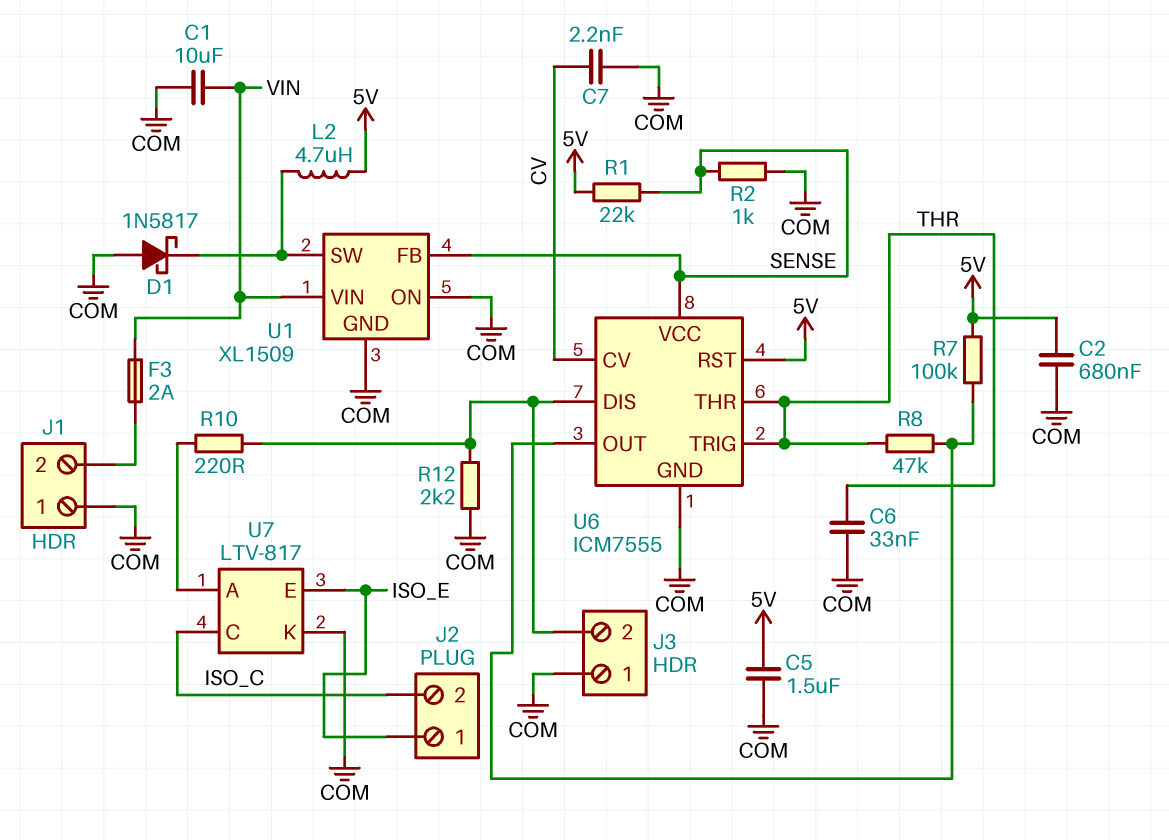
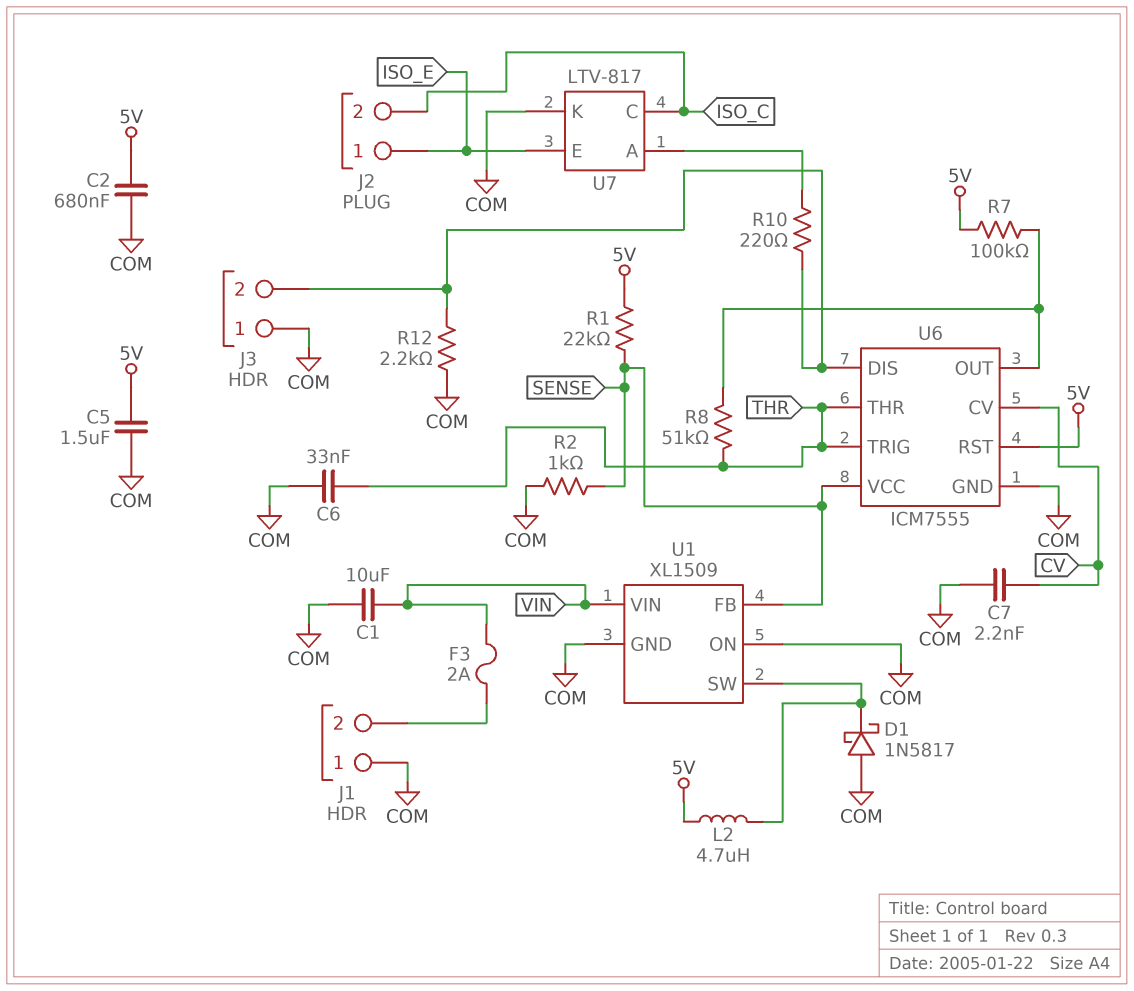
R8: 47k (THR, U6/OUT) -> 51k (THR, U6/OUT)

